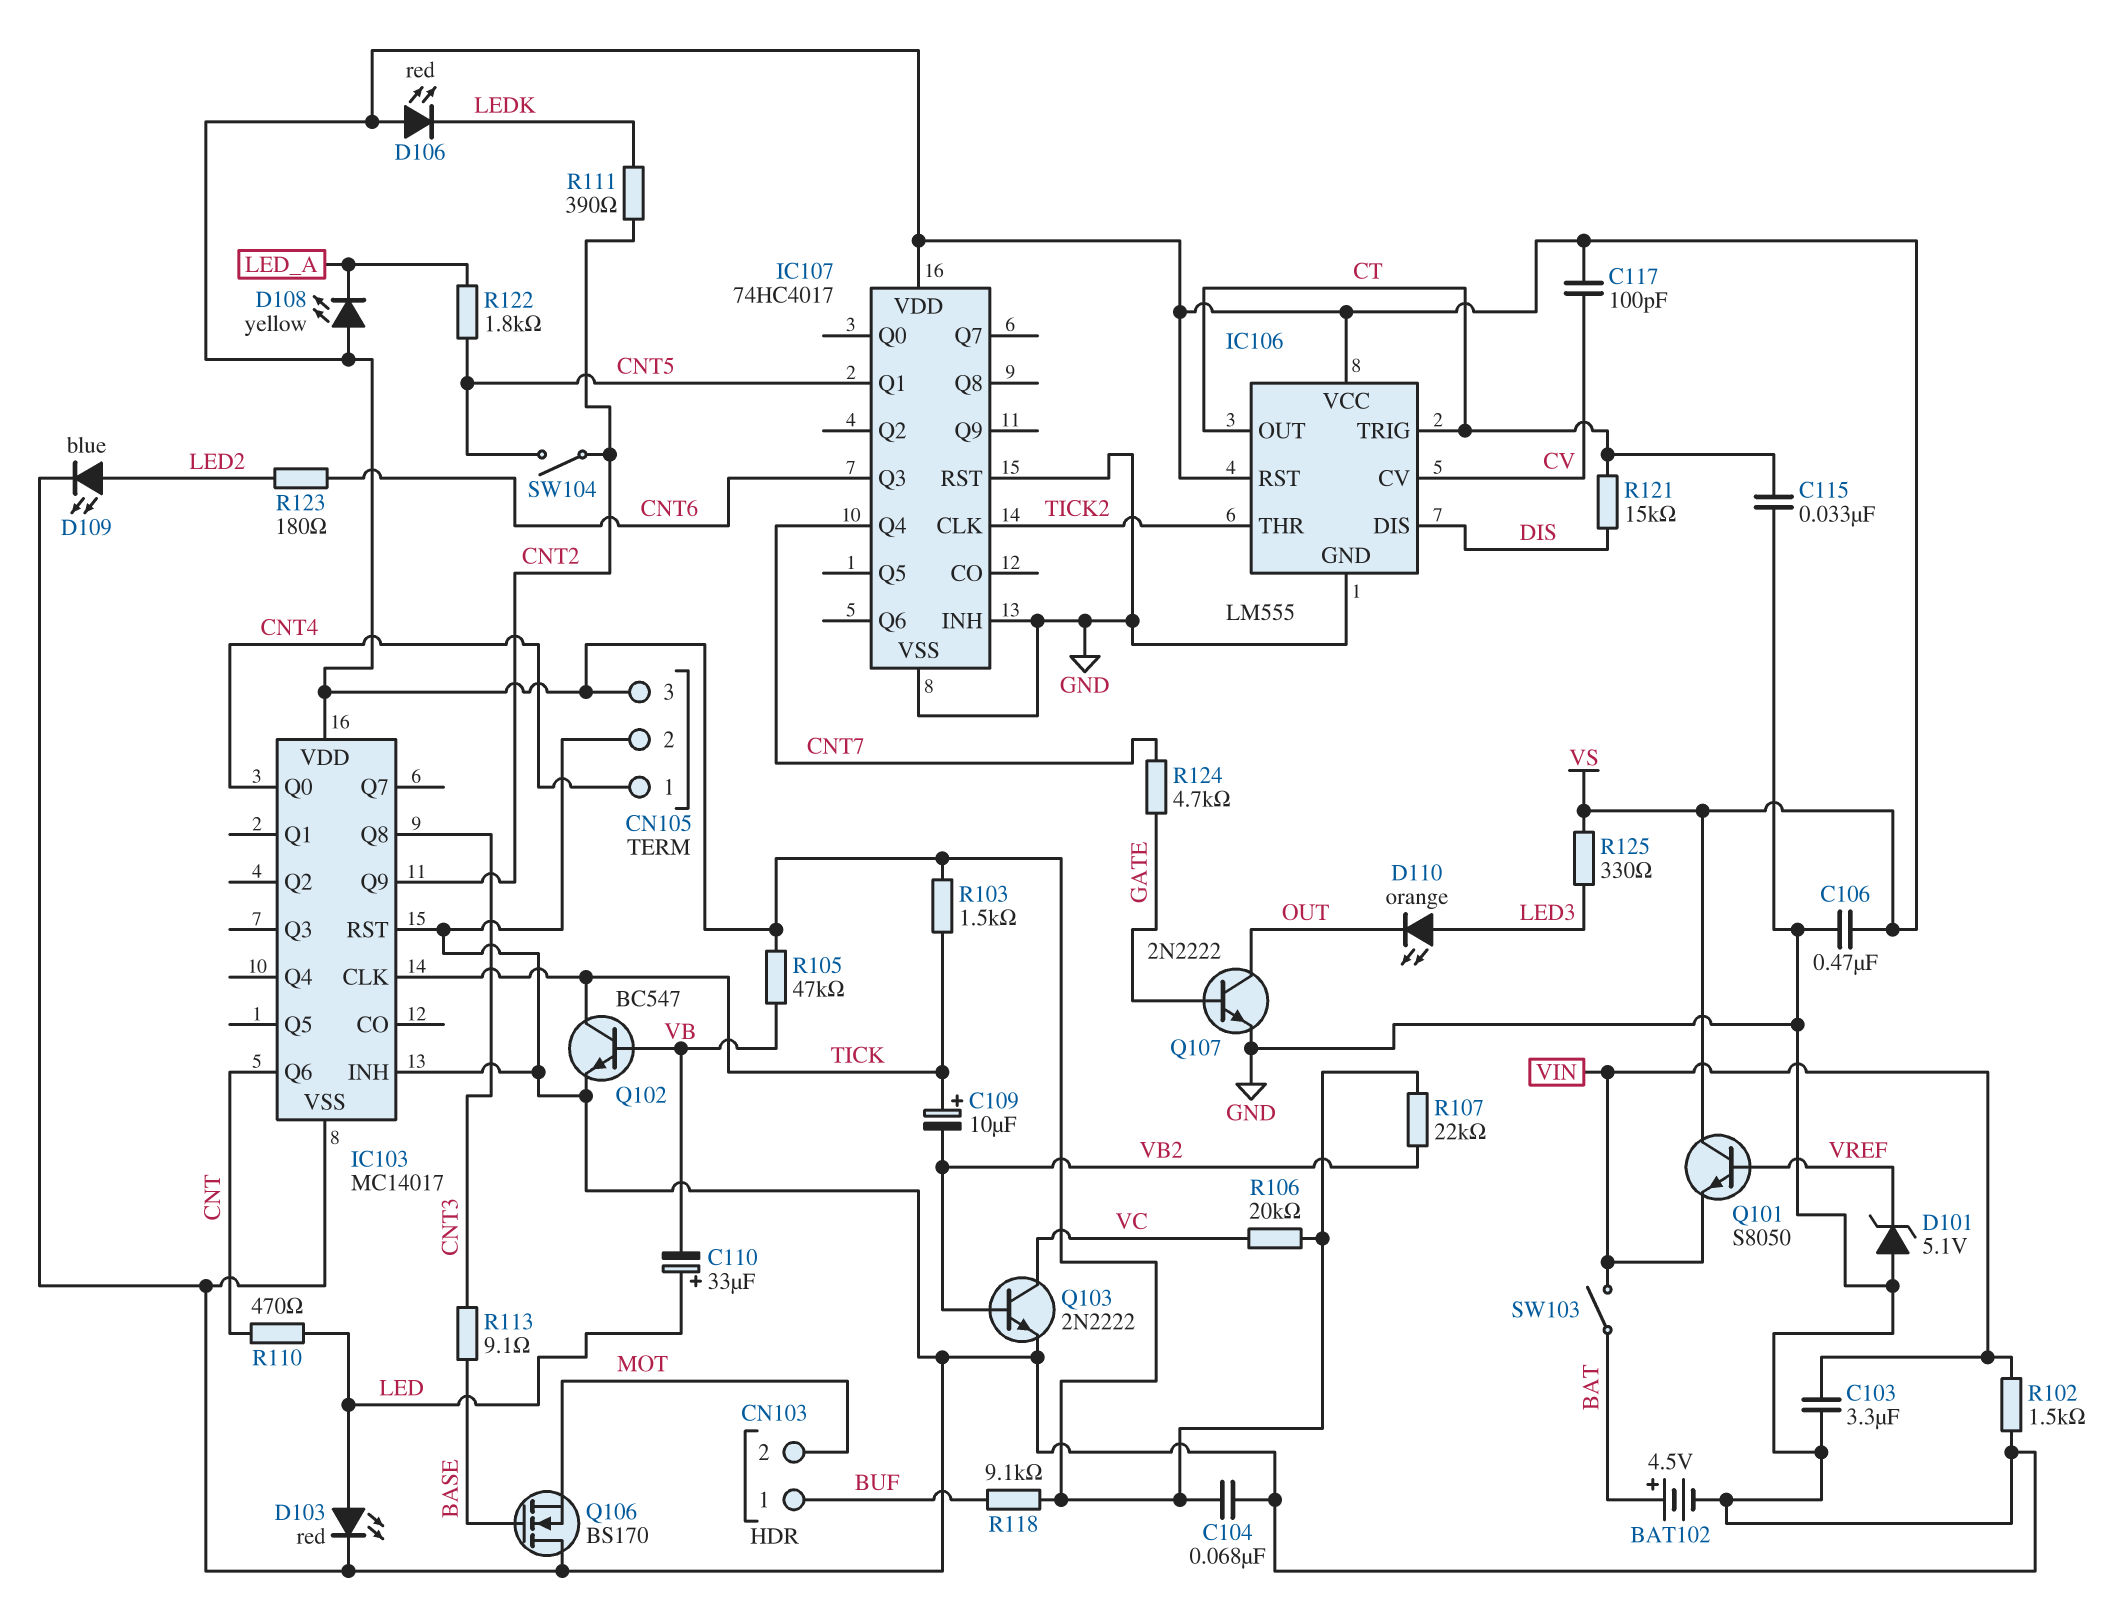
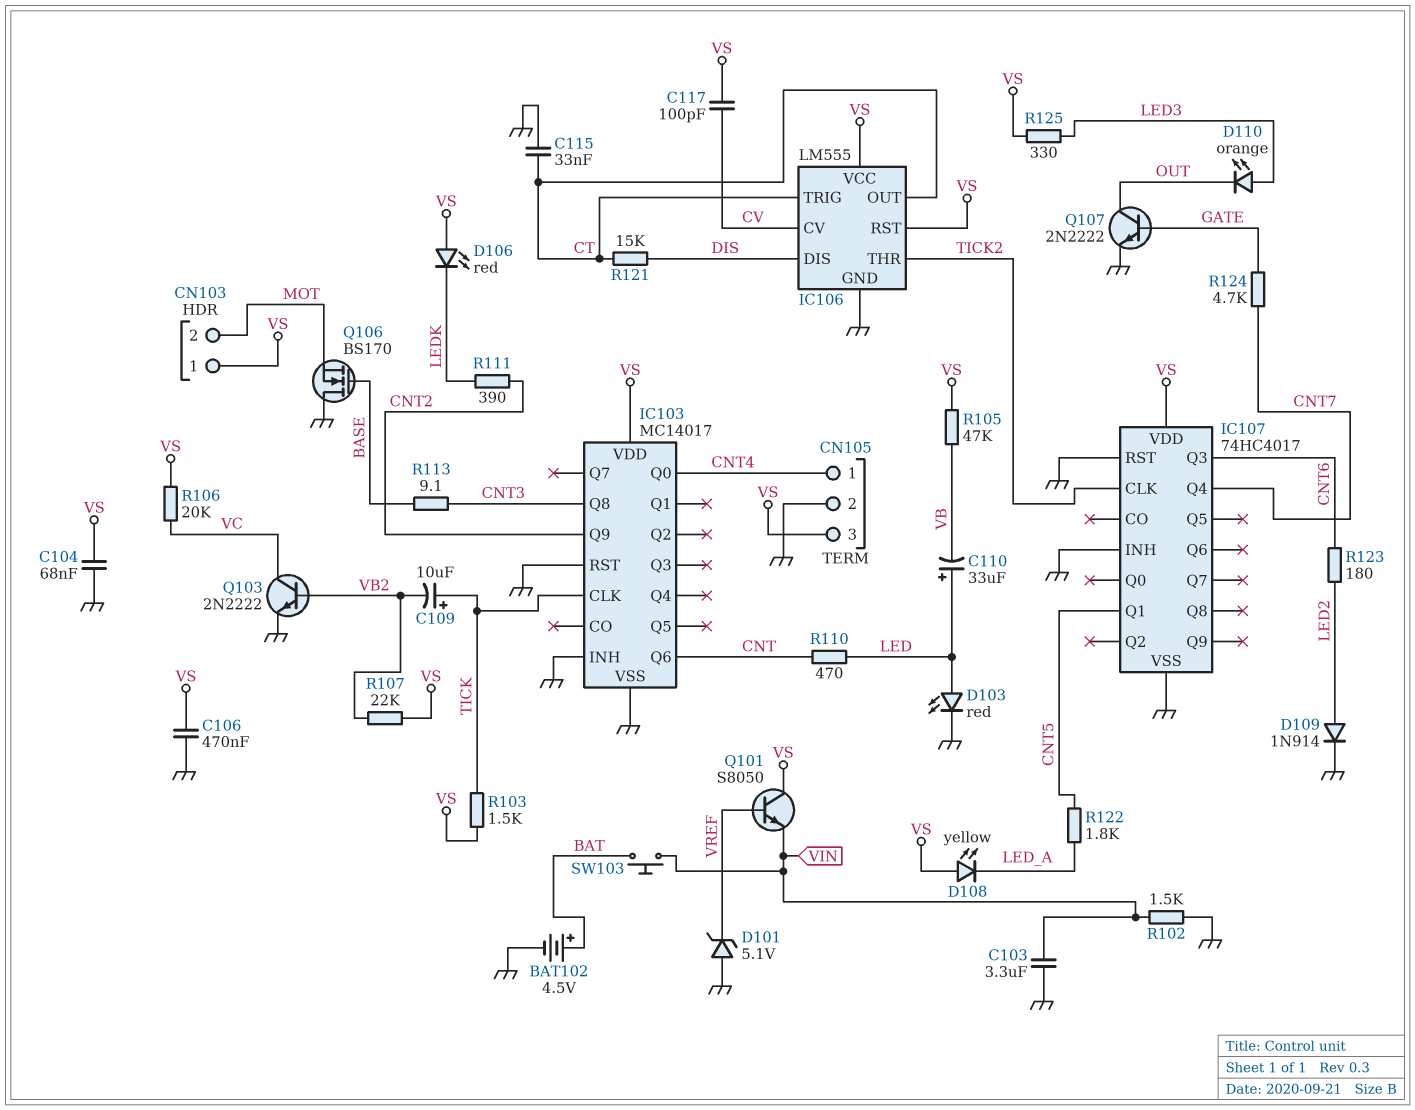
CN103 pin 1: BUF -> VS
D109: LED blue (A LED2, K GND) -> diode 1N914 (A LED2, K GND)
Q102: NPN BC547 (B VB, C TICK, E GND) -> none
R118: 9.1k (BUF, VS) -> none
SW103: switch (BAT, VIN) -> button (BAT, VIN)
SW104: switch (CNT2, CNT5) -> none

